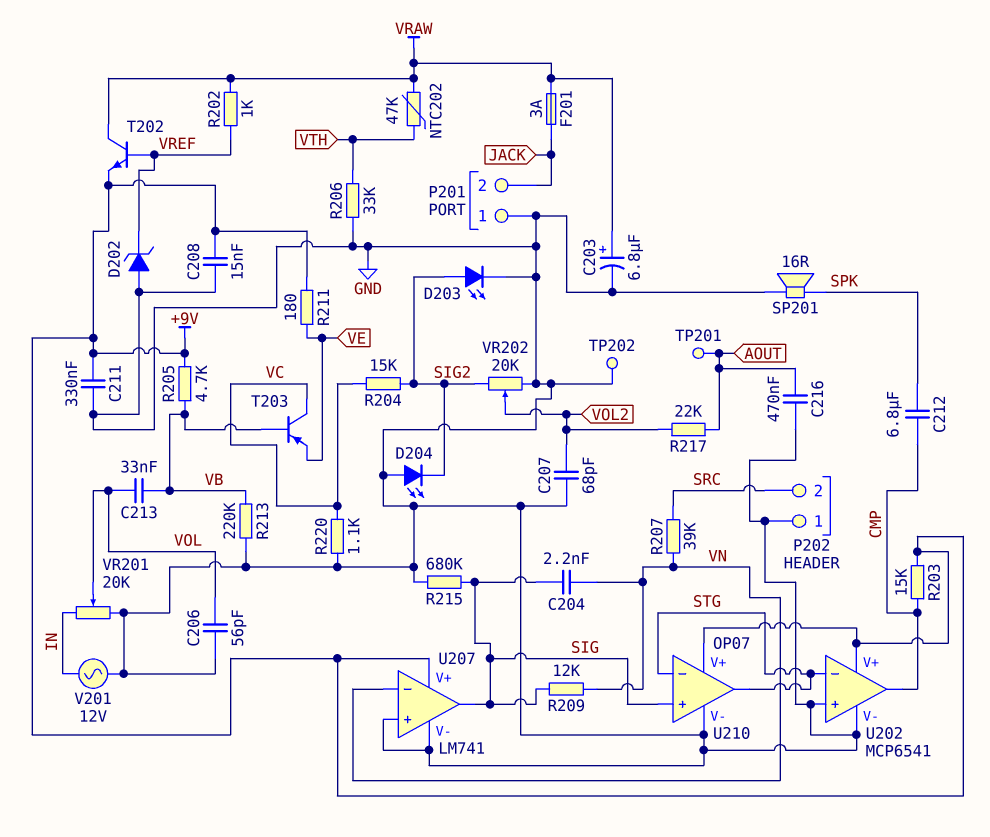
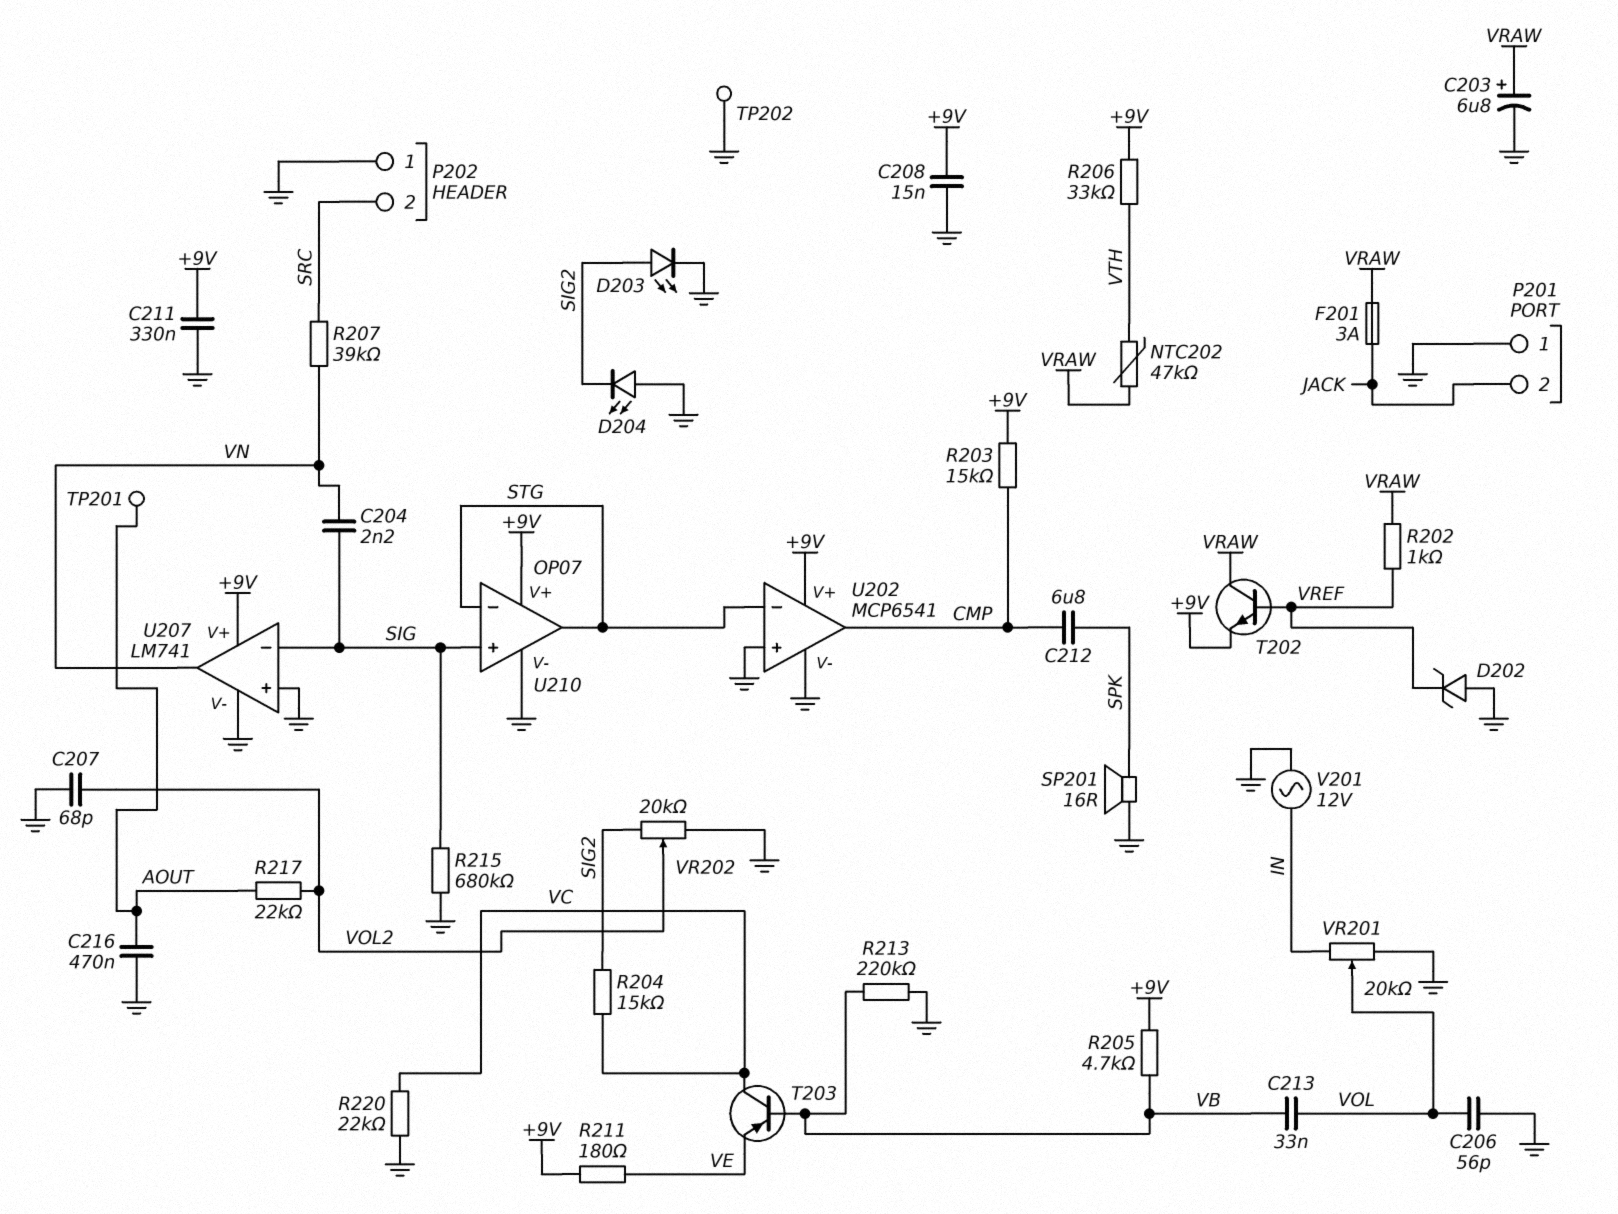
R206: 33k (GND, VTH) -> 33k (+9V, VTH)
R209: 12k (SIG, VN) -> none
R220: 1.1k (GND, VC) -> 22k (GND, VC)
U207 pin in-: VN -> SIG
U207 pin out: SIG -> VN

